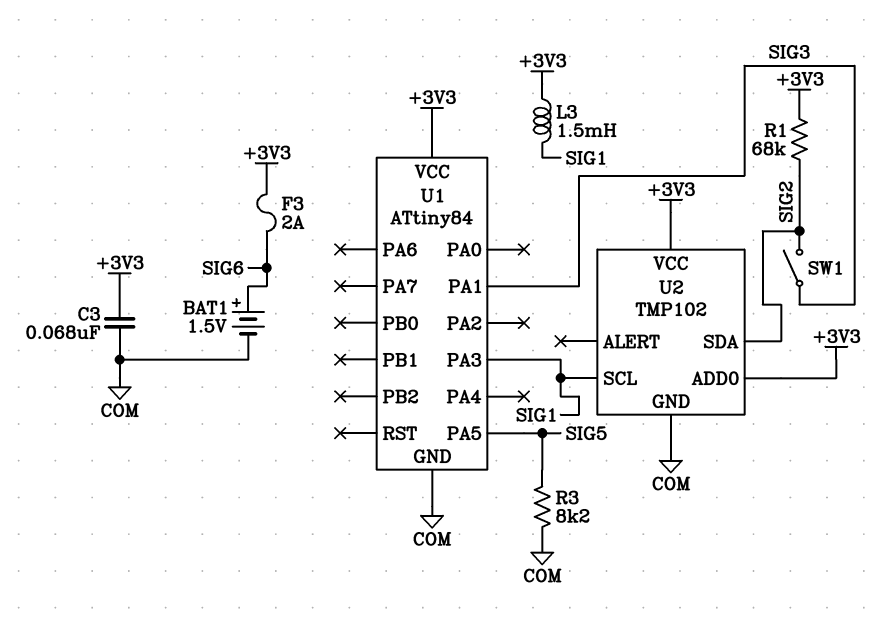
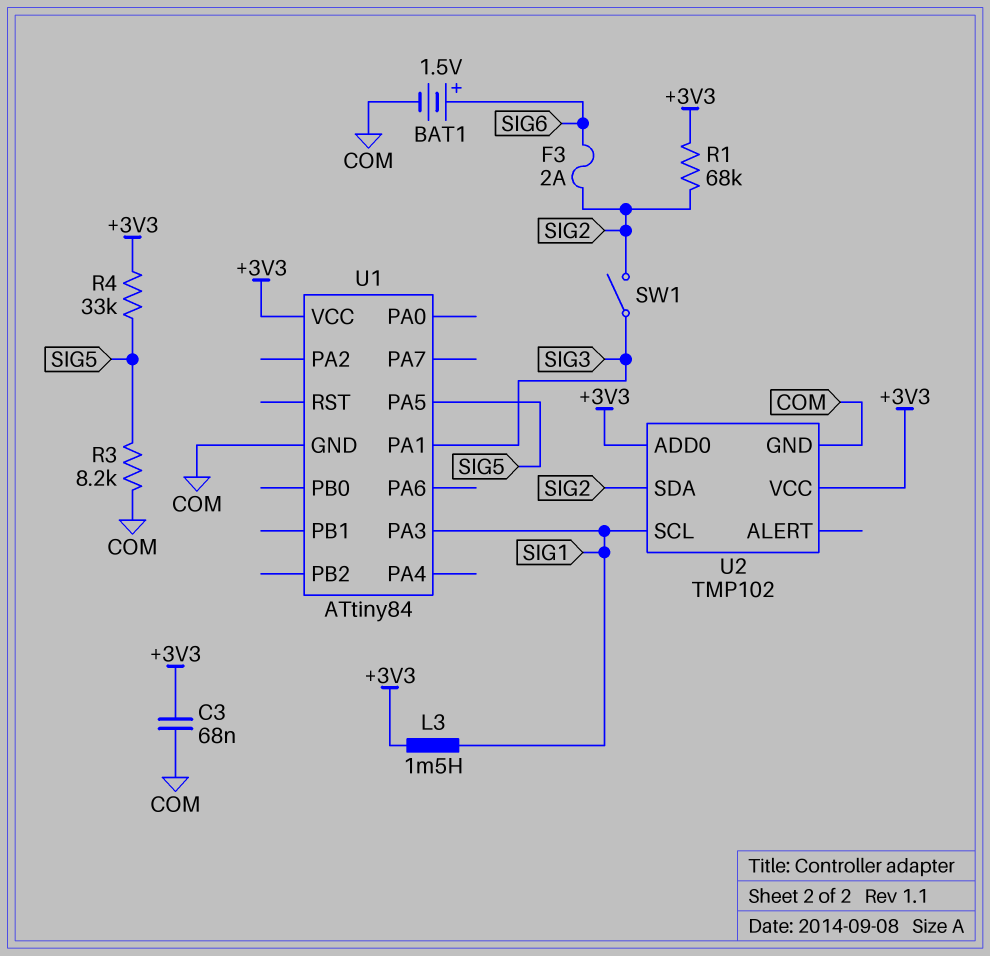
F3: 2A (+3V3, SIG6) -> 2A (SIG2, SIG6)
R4: none -> 33k (+3V3, SIG5)

